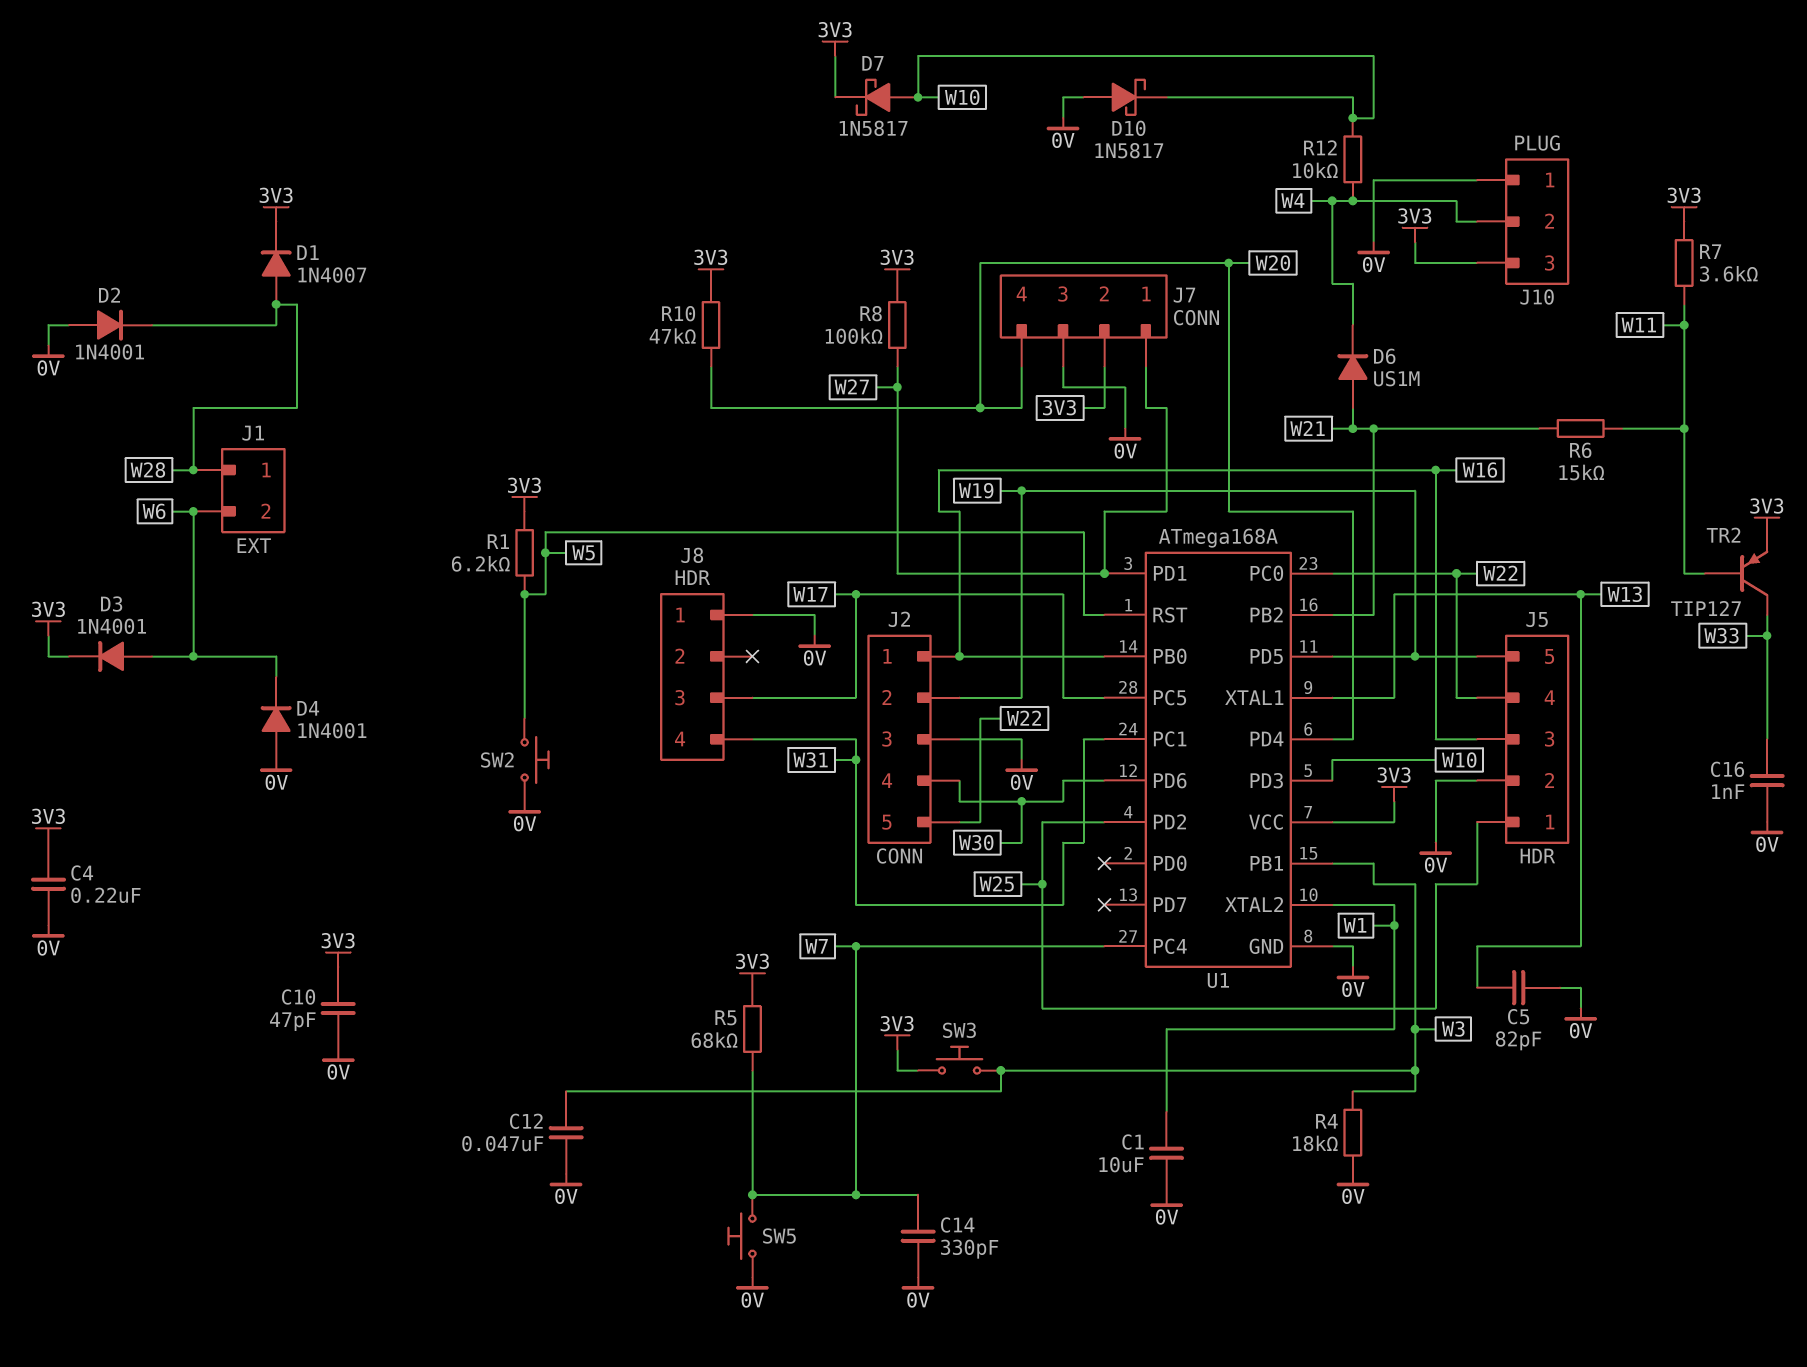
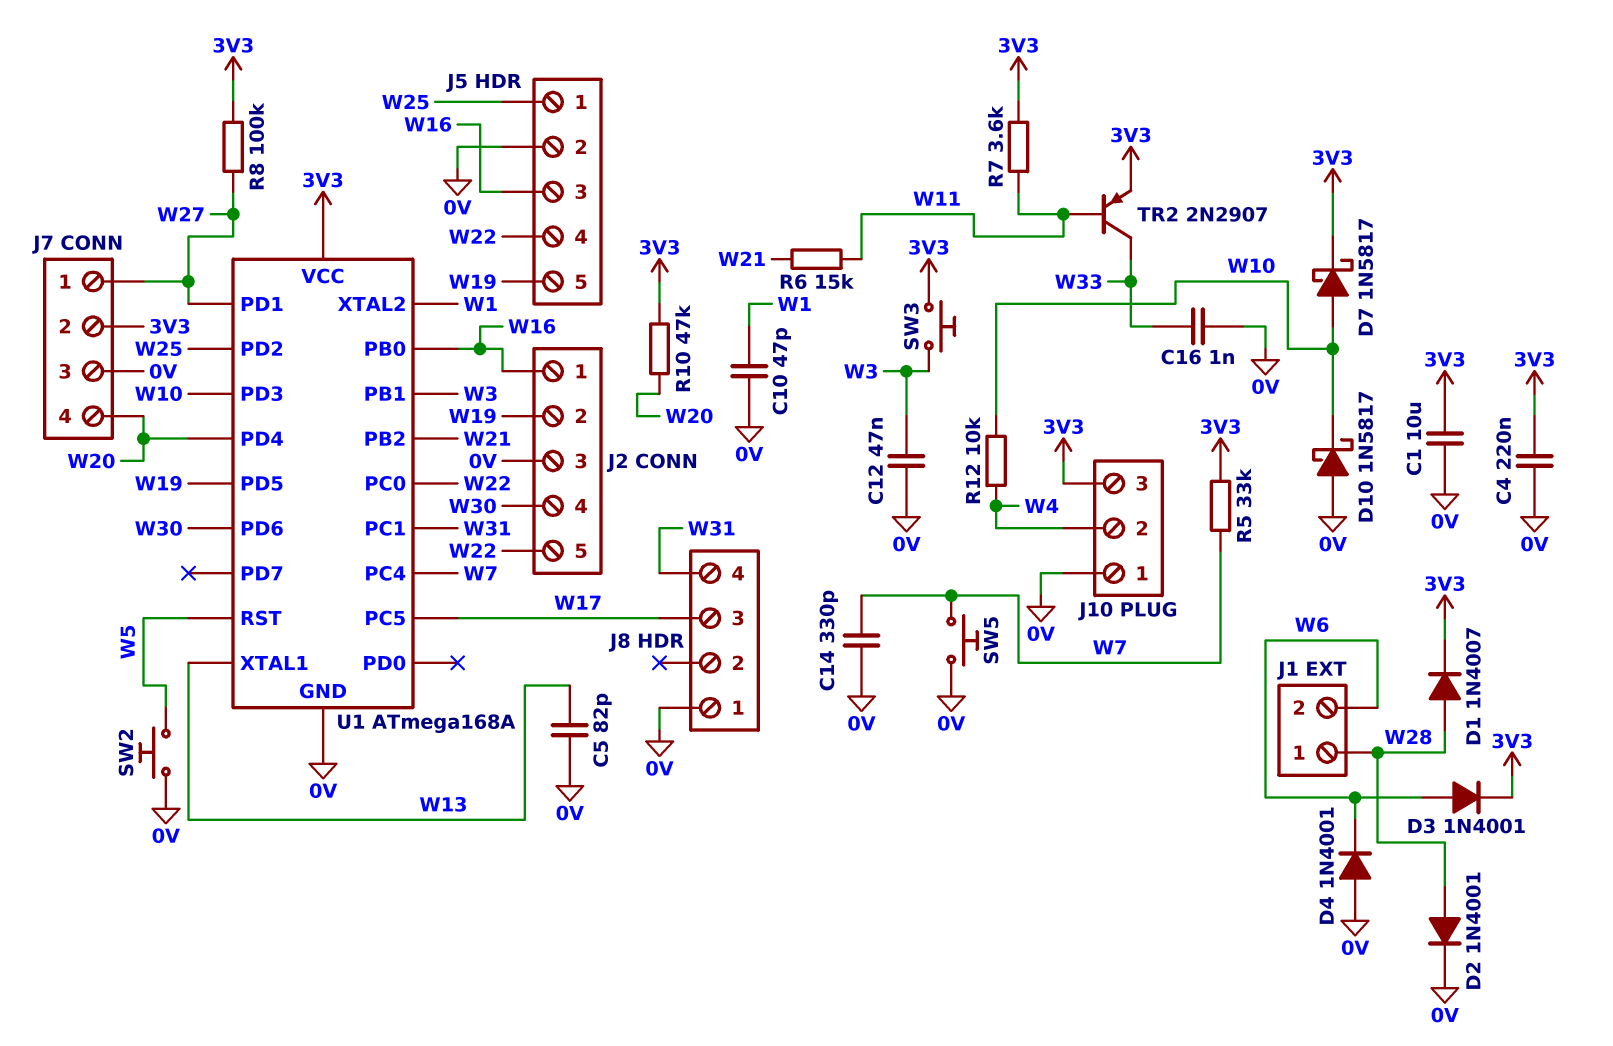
C1: 10uF (0V, W1) -> 10uF (0V, 3V3)
C10: 47pF (0V, 3V3) -> 47pF (0V, W1)
D2: diode 1N4001 (A 0V, K W28) -> diode 1N4001 (A W28, K 0V)
D6: diode US1M (A W21, K W4) -> none
R1: 6.2k (3V3, W5) -> none
R4: 18k (0V, W3) -> none
R5: 68k (3V3, W7) -> 33k (3V3, W7)
TR2: PNP TIP127 (B W11, C W33, E 3V3) -> PNP 2N2907 (B W11, C W33, E 3V3)

